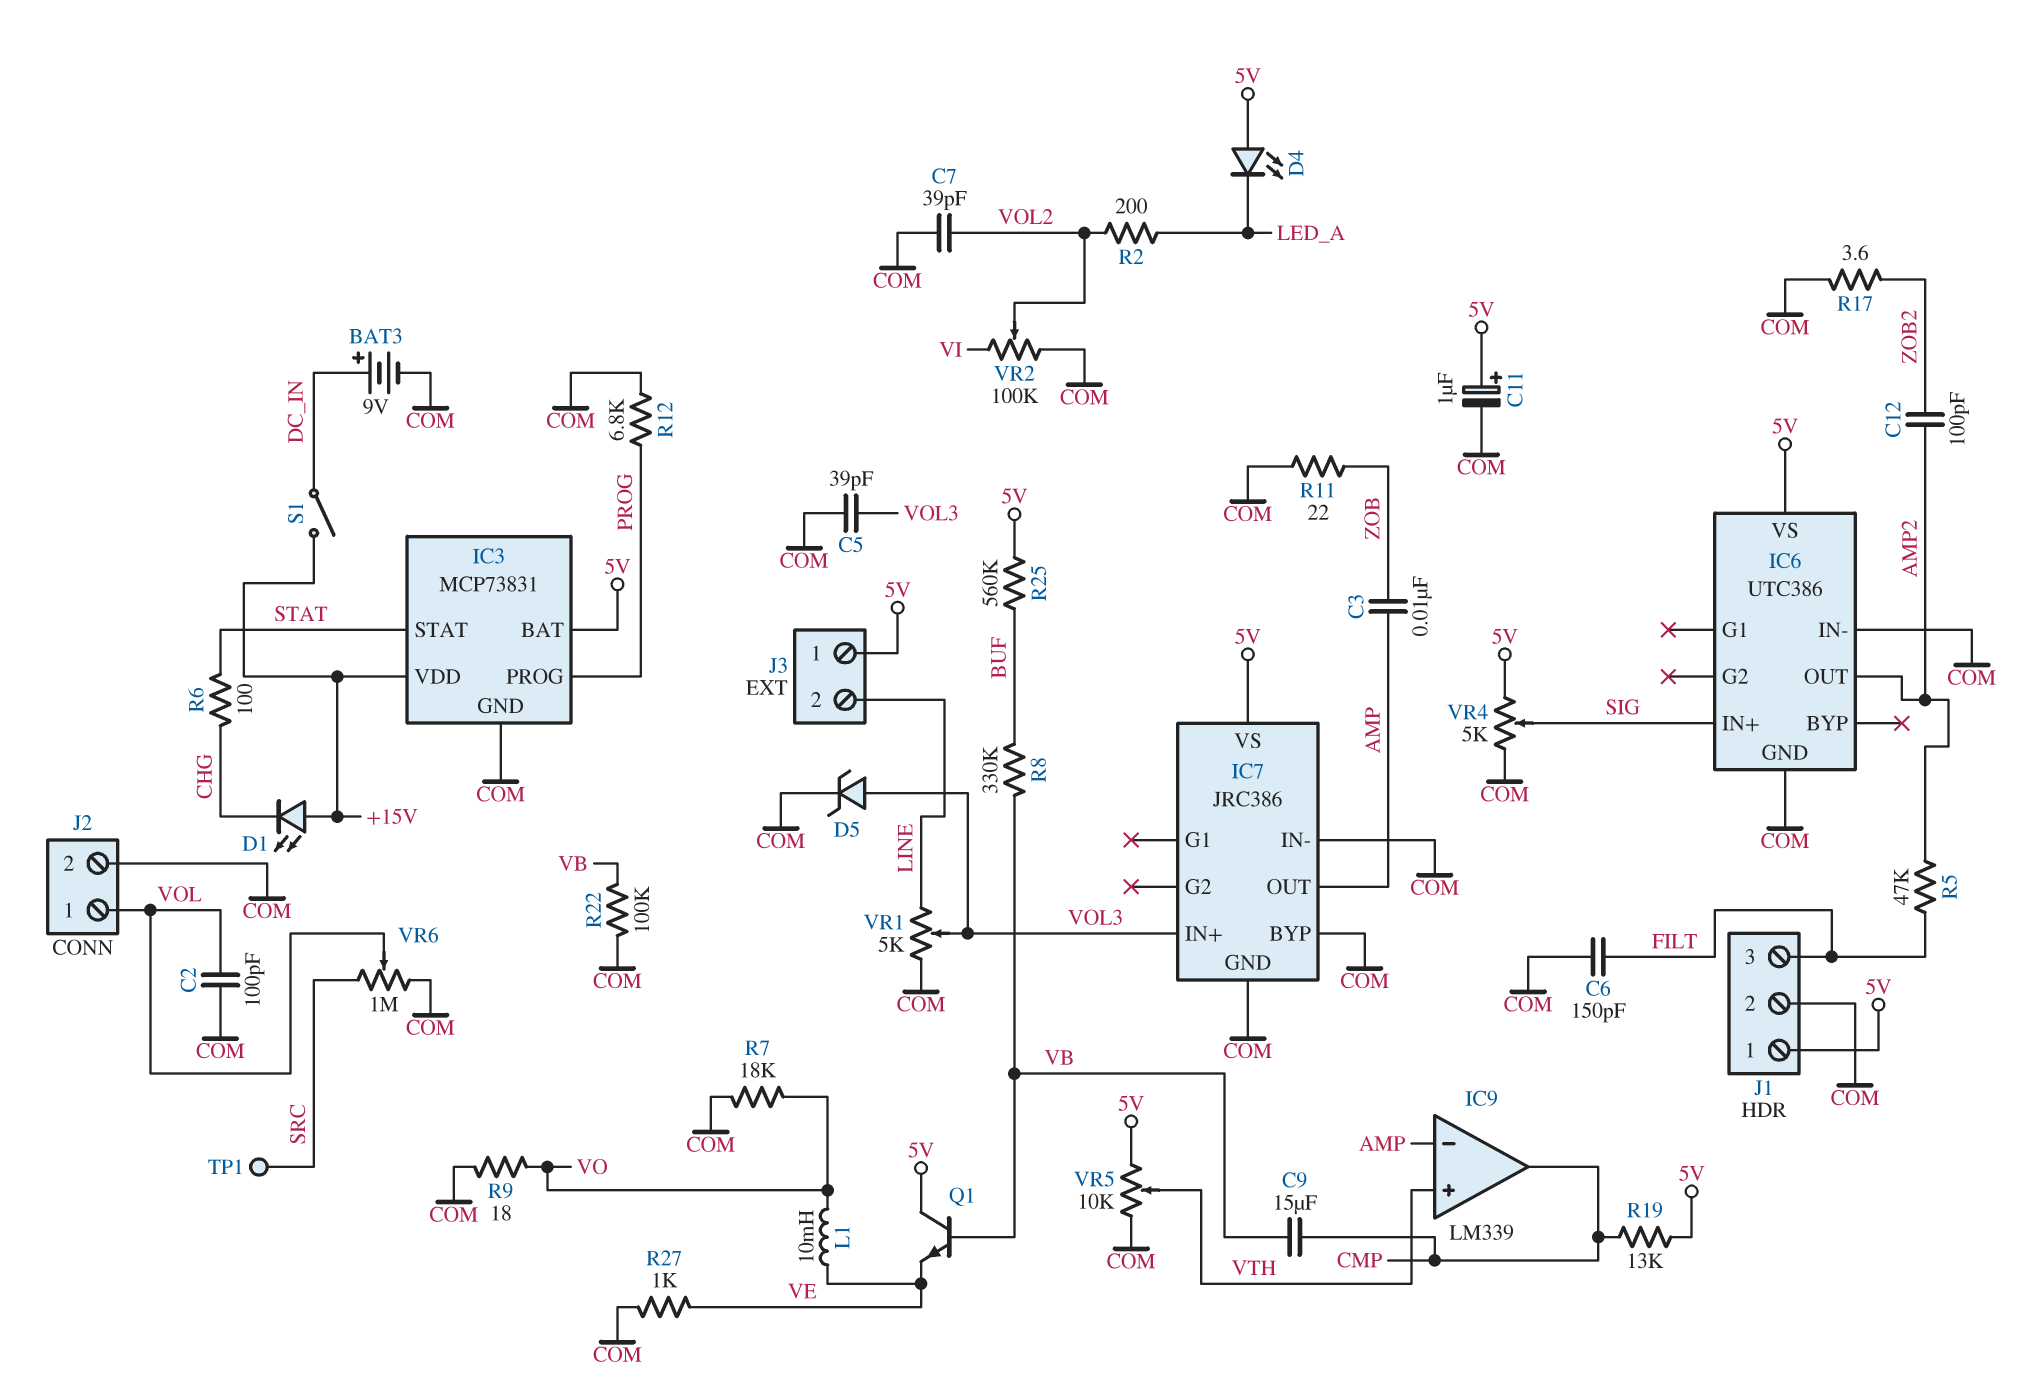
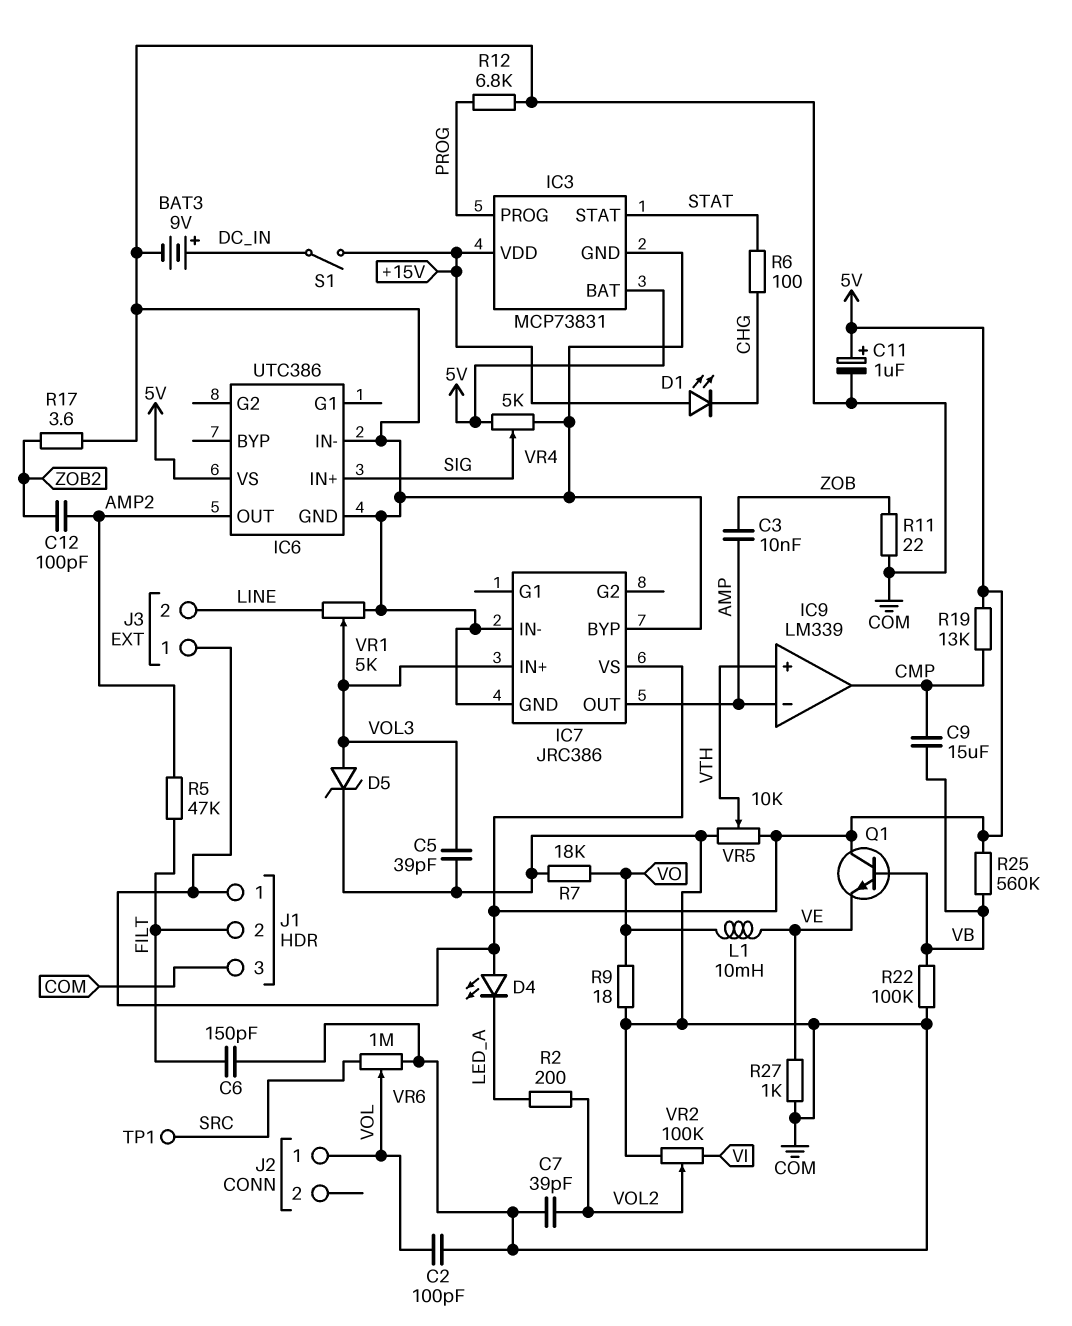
J1 pin 2: COM -> FILT
J1 pin 3: FILT -> COM
J2 pin 2: COM -> none
R8: 330k (BUF, VB) -> none
R25: 560k (5V, BUF) -> 560k (5V, VB)

